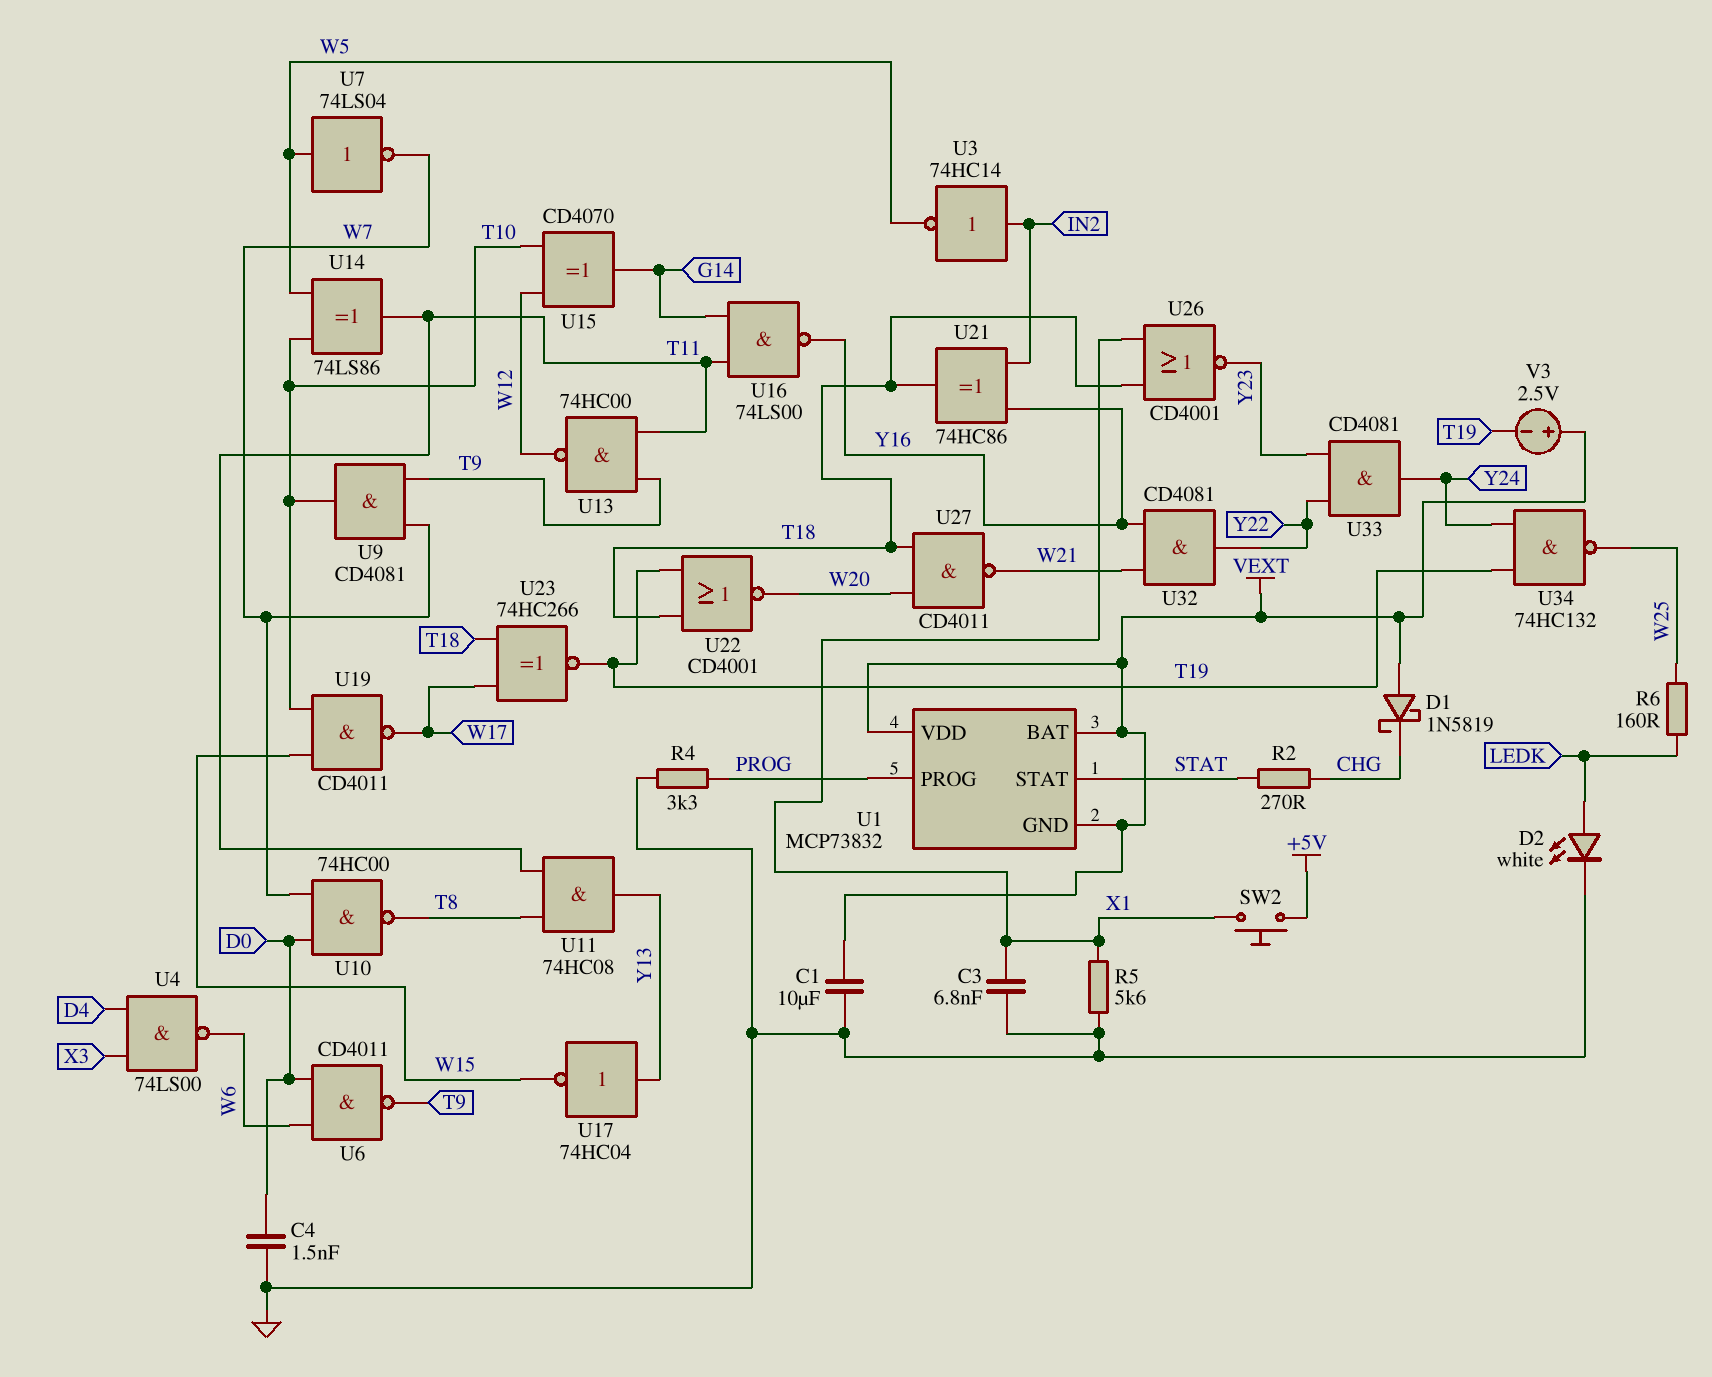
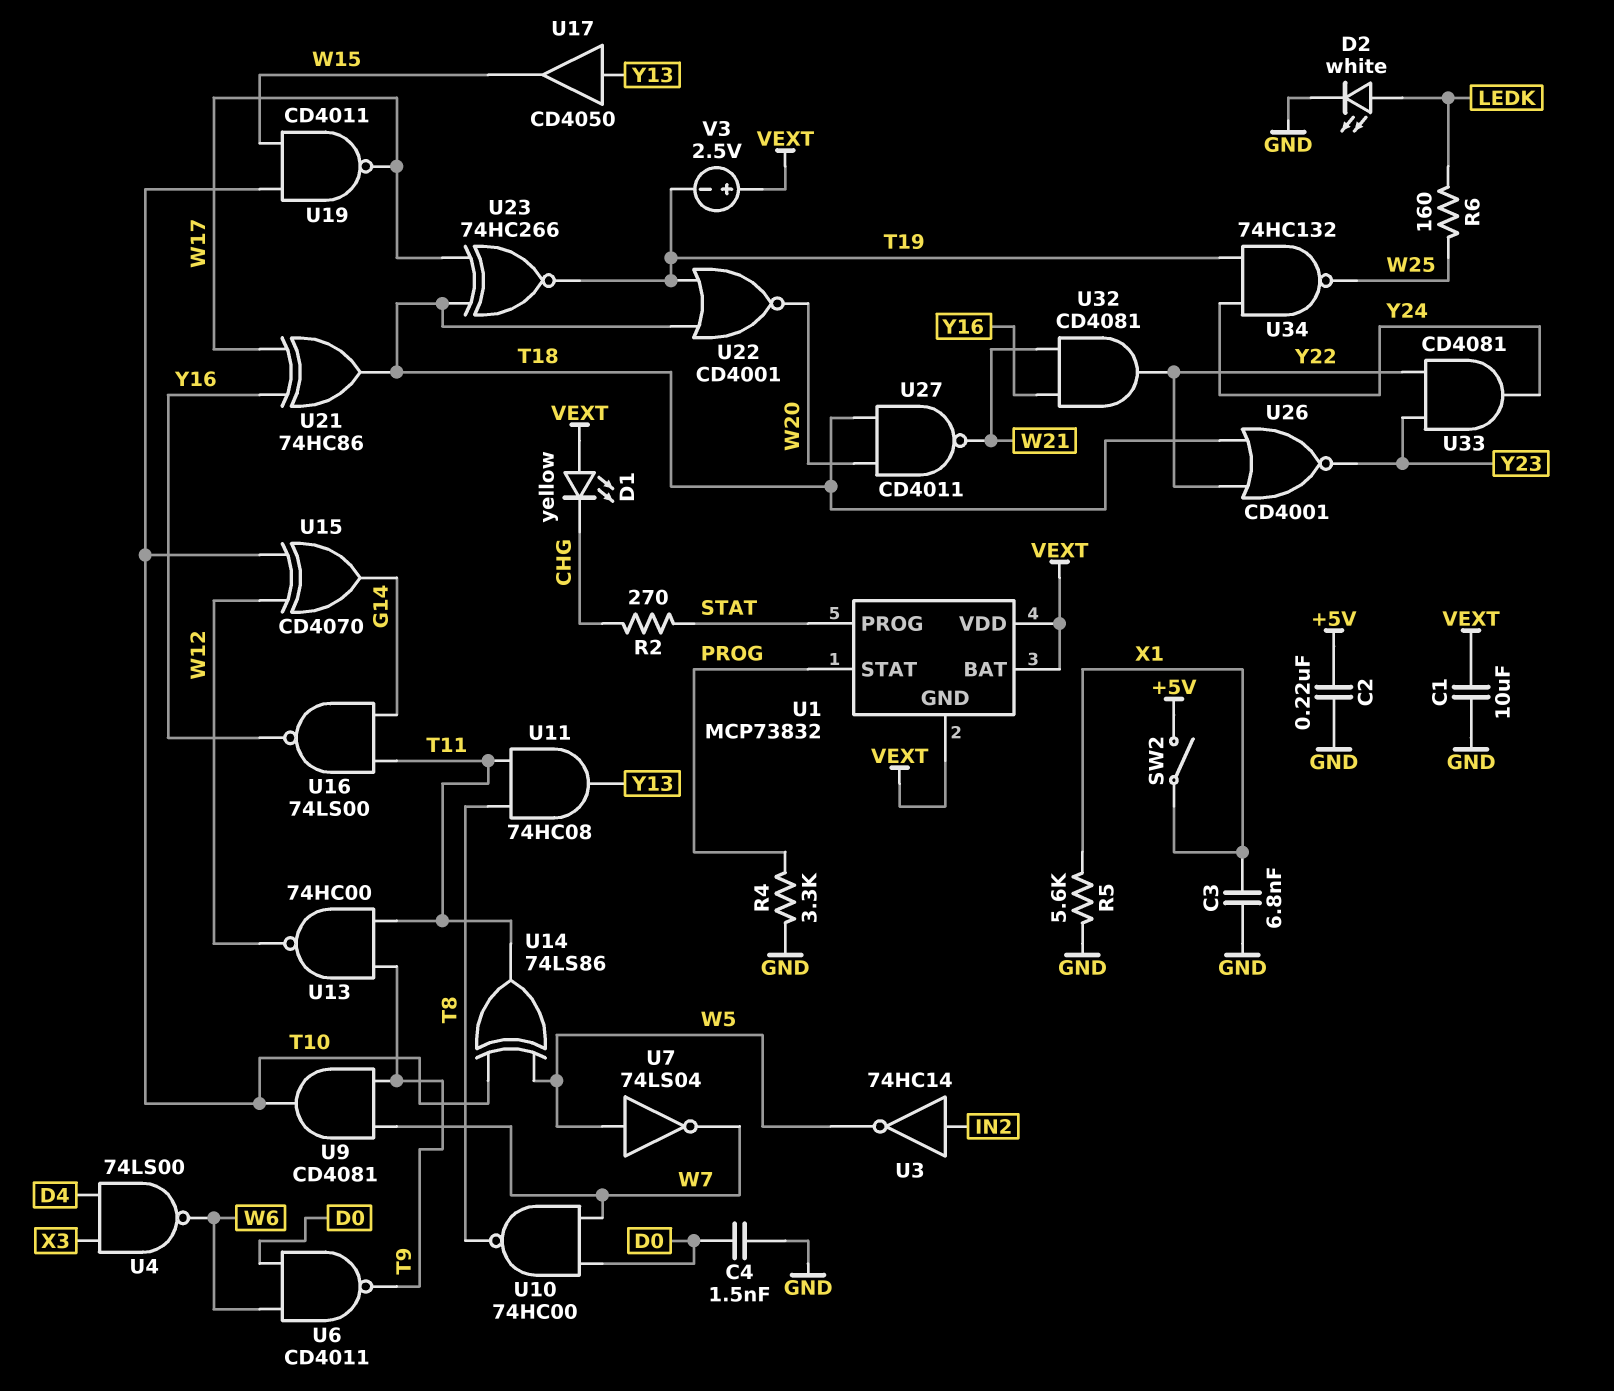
C2: none -> 220nF (+5V, GND)
D1: schottky 1N5819 (A VEXT, K CHG) -> LED yellow (A VEXT, K CHG)
SW2: button (+5V, X1) -> switch (+5V, X1)
U1 pin PROG: PROG -> STAT
U1 pin STAT: STAT -> PROG
U17: NOT 74HC04 (in Y13, out W15) -> buffer CD4050 (in Y13, out W15)
U21: XOR 74HC86 (in IN2, in Y16, out T18) -> XOR 74HC86 (in W17, in Y16, out T18)
U26: NOR CD4001 (in T18, in X1, out Y23) -> NOR CD4001 (in T18, in Y22, out Y23)

